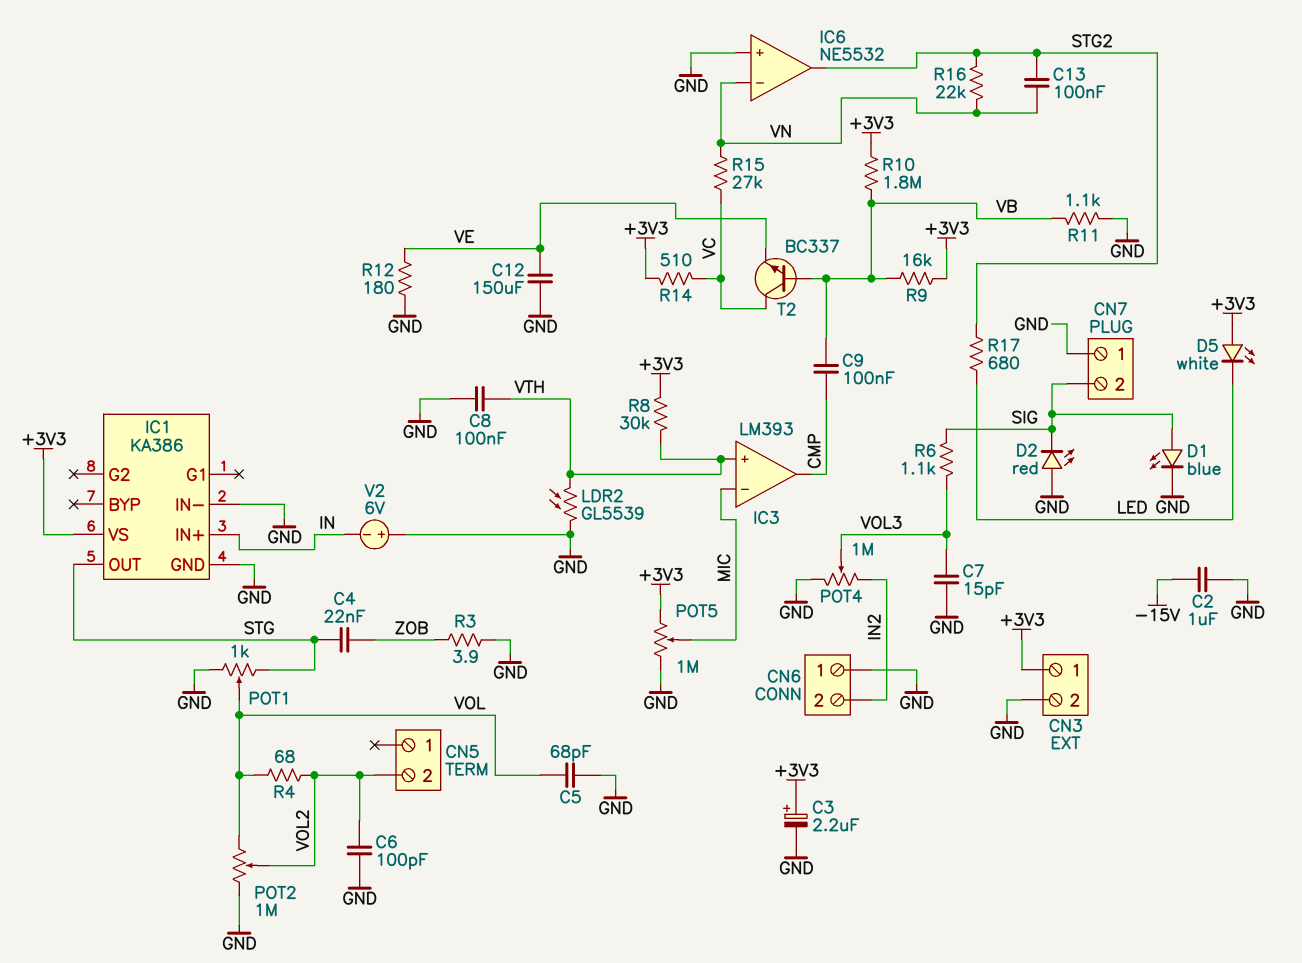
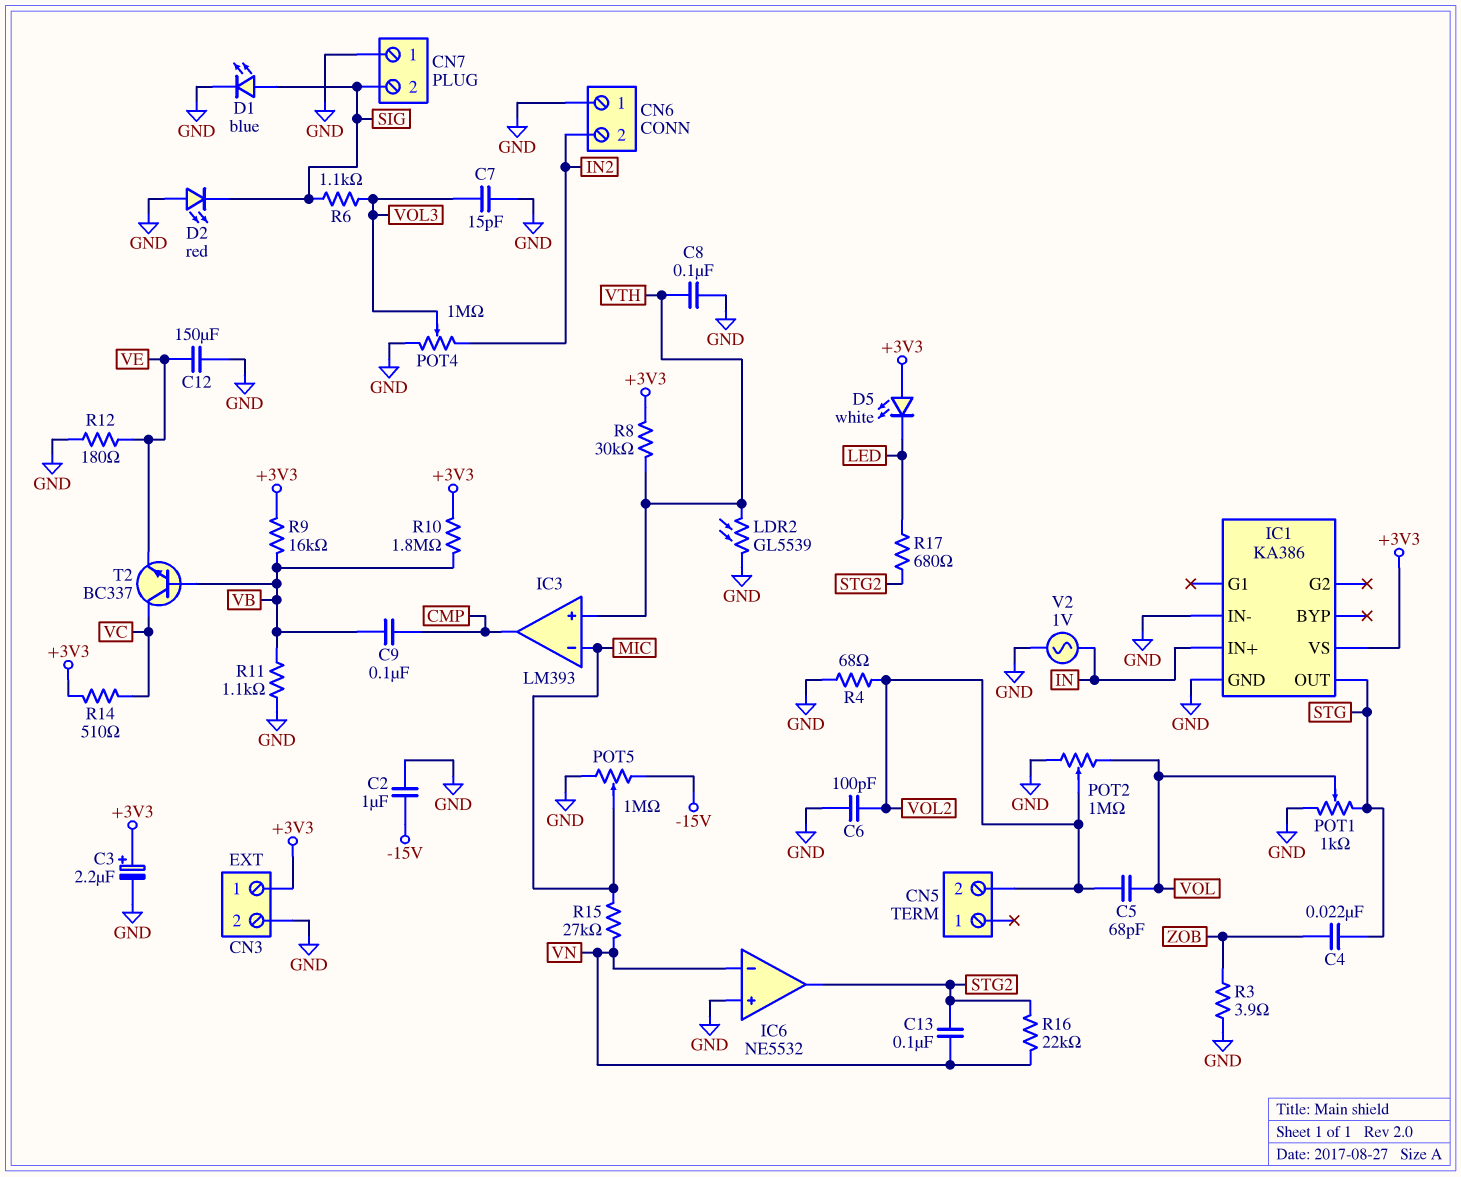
C5: 68pF (GND, VOL) -> 68pF (VOL, VOL2)
POT5: 1M (+3V3, GND, wiper MIC) -> 1M (-15V, GND, wiper MIC)
R4: 68 (VOL, VOL2) -> 68 (GND, VOL2)
R15: 27k (VC, VN) -> 27k (MIC, VN)
V2: 6V (plus GND, minus IN) -> AC 1V (GND, IN)

